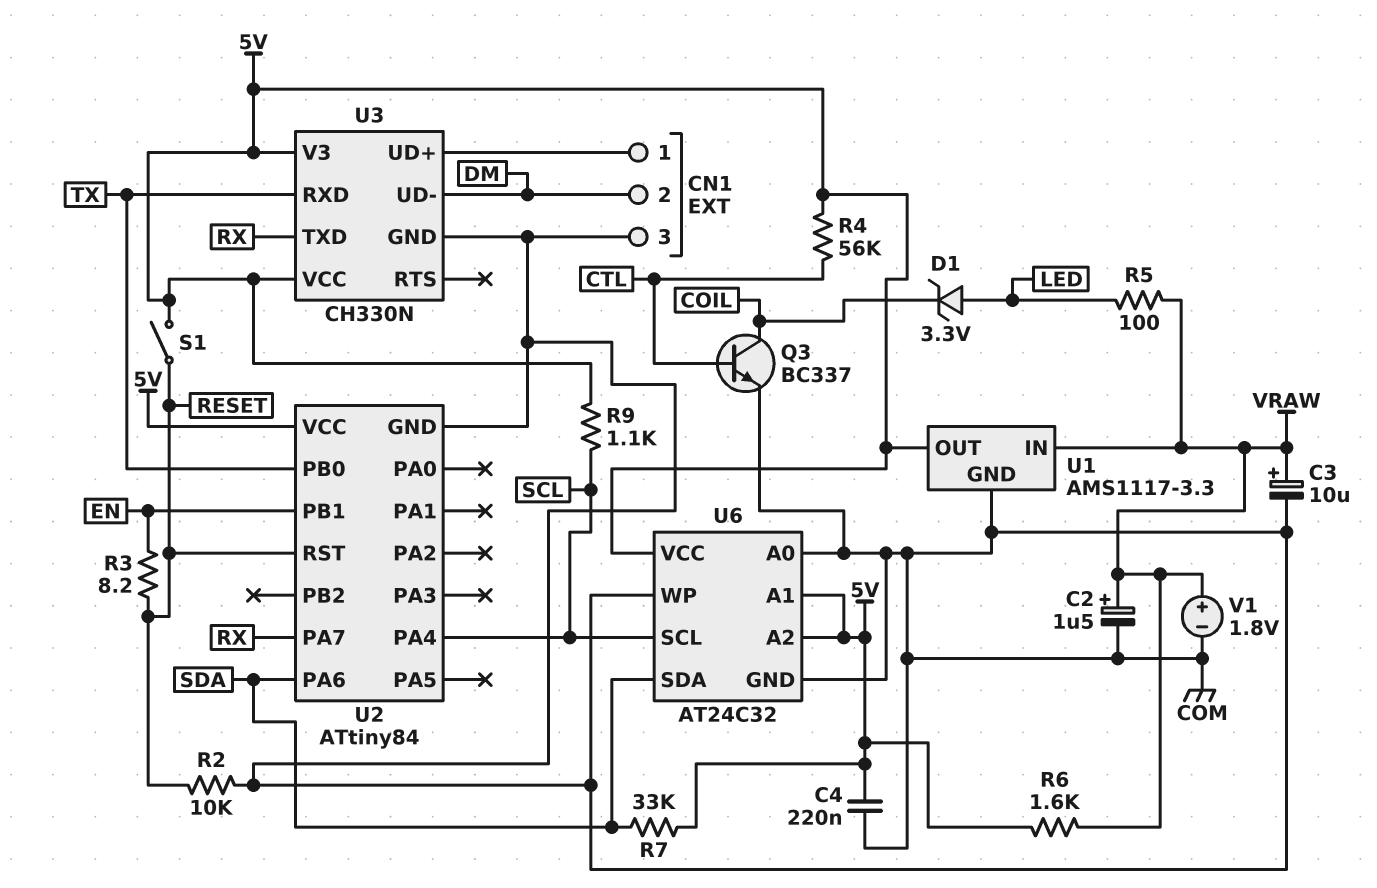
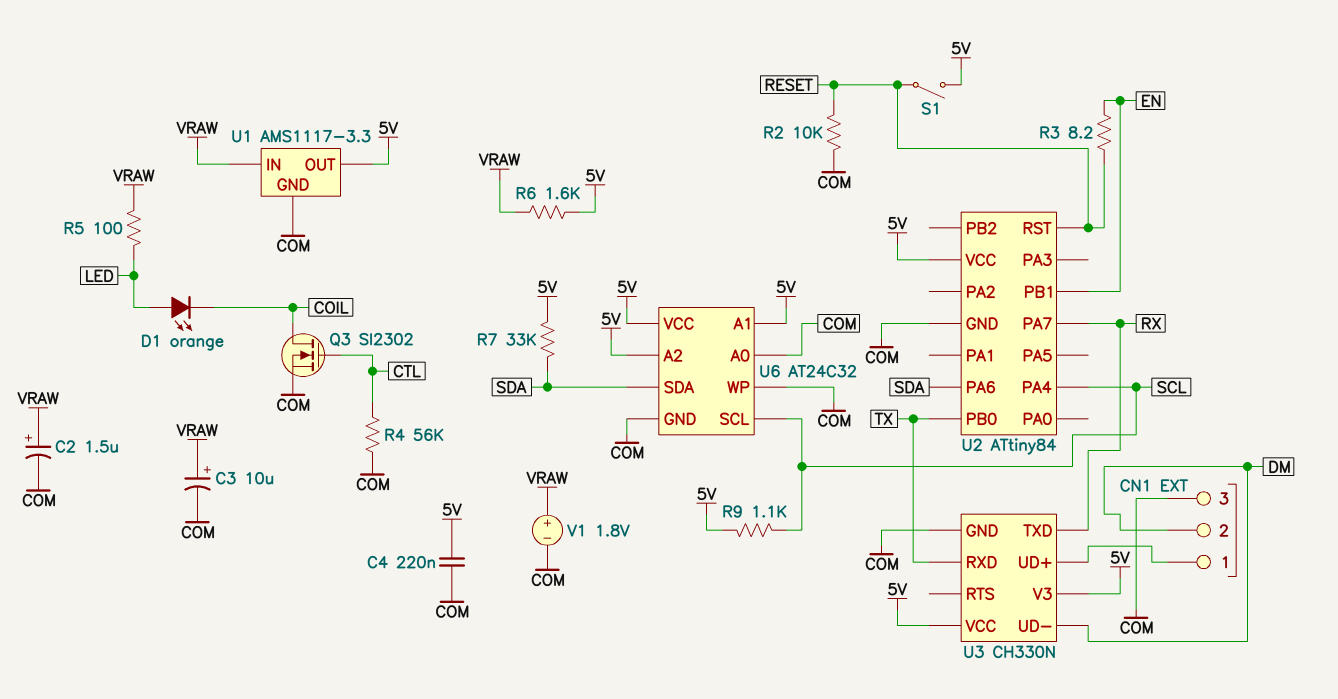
D1: zener 3.3V (A LED, K COIL) -> LED orange (A LED, K COIL)
Q3: NPN BC337 (B CTL, C COIL, E COM) -> NMOS SI2302 (G CTL, D COIL, S COM)
R4: 56k (5V, CTL) -> 56k (COM, CTL)

